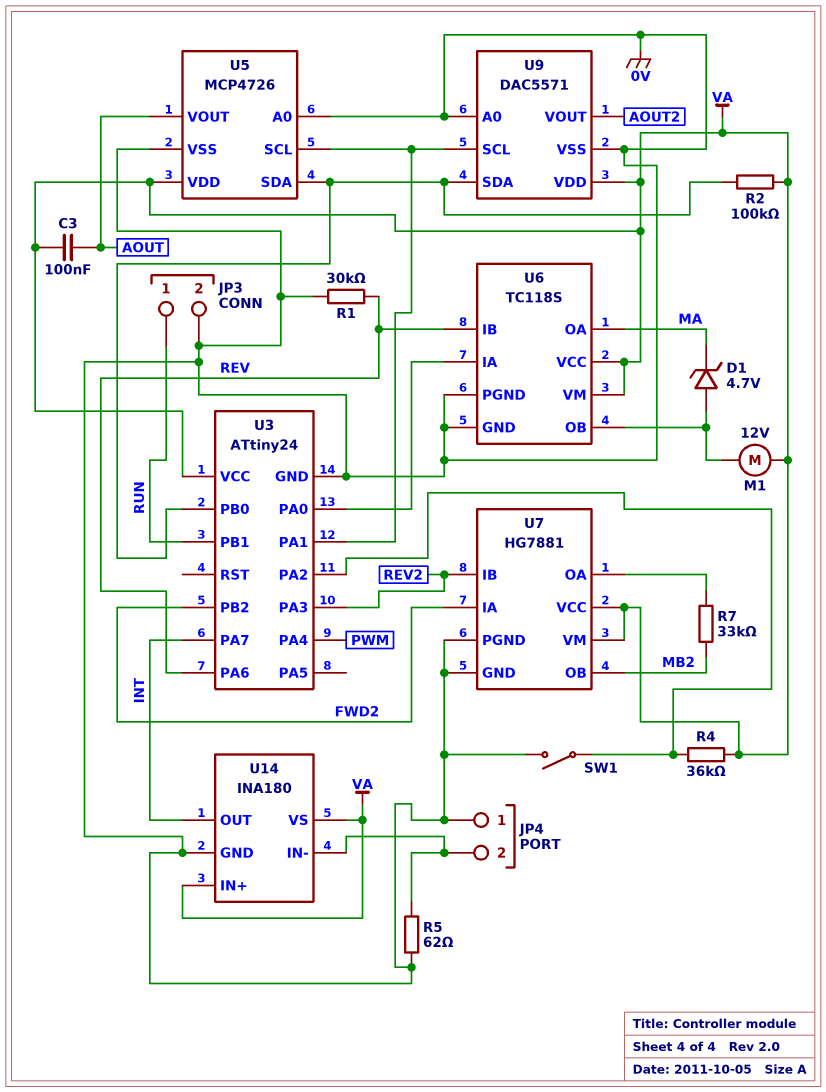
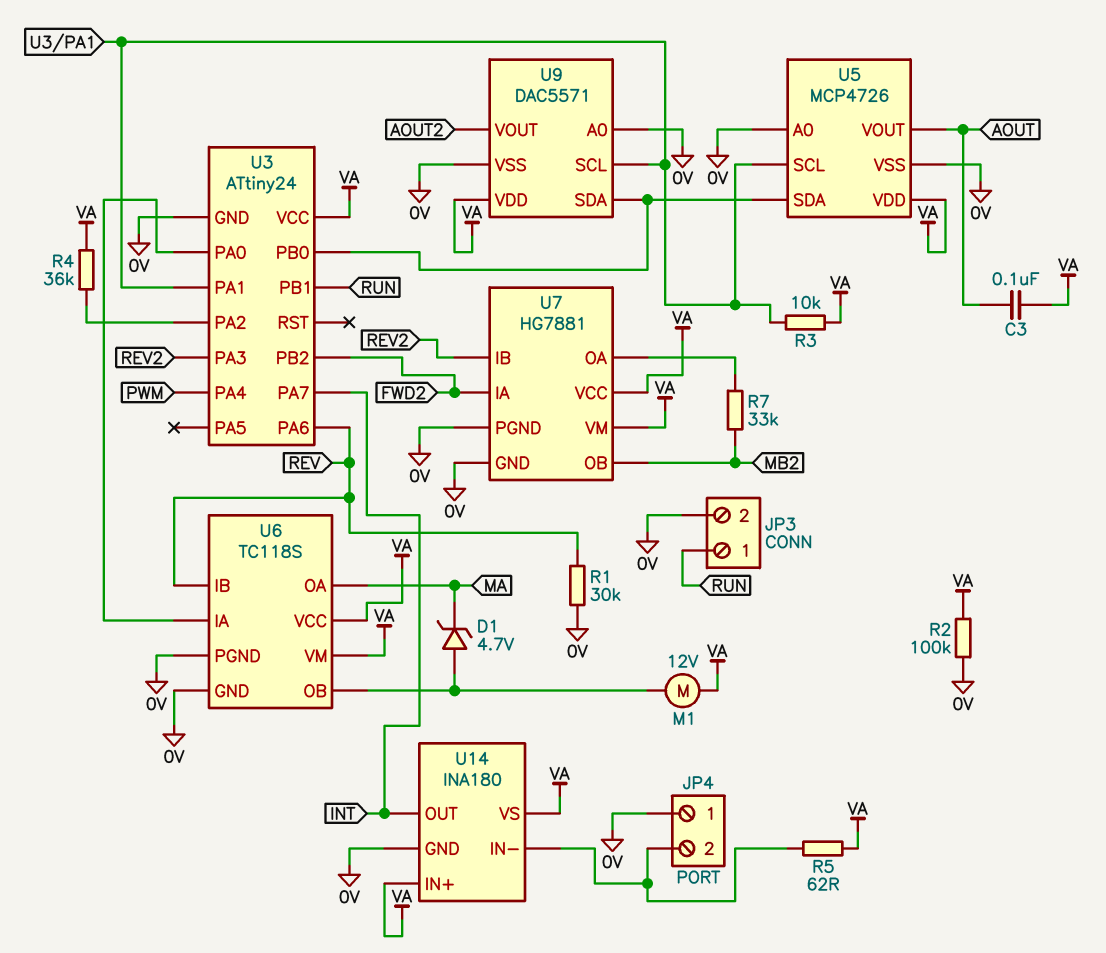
R2: 100k (U3/PB0, VA) -> 100k (0V, VA)
R3: none -> 10k (U3/PA1, VA)
R5: 62 (0V, JP4/2) -> 62 (JP4/2, VA)
SW1: switch (0V, U3/PA2) -> none

